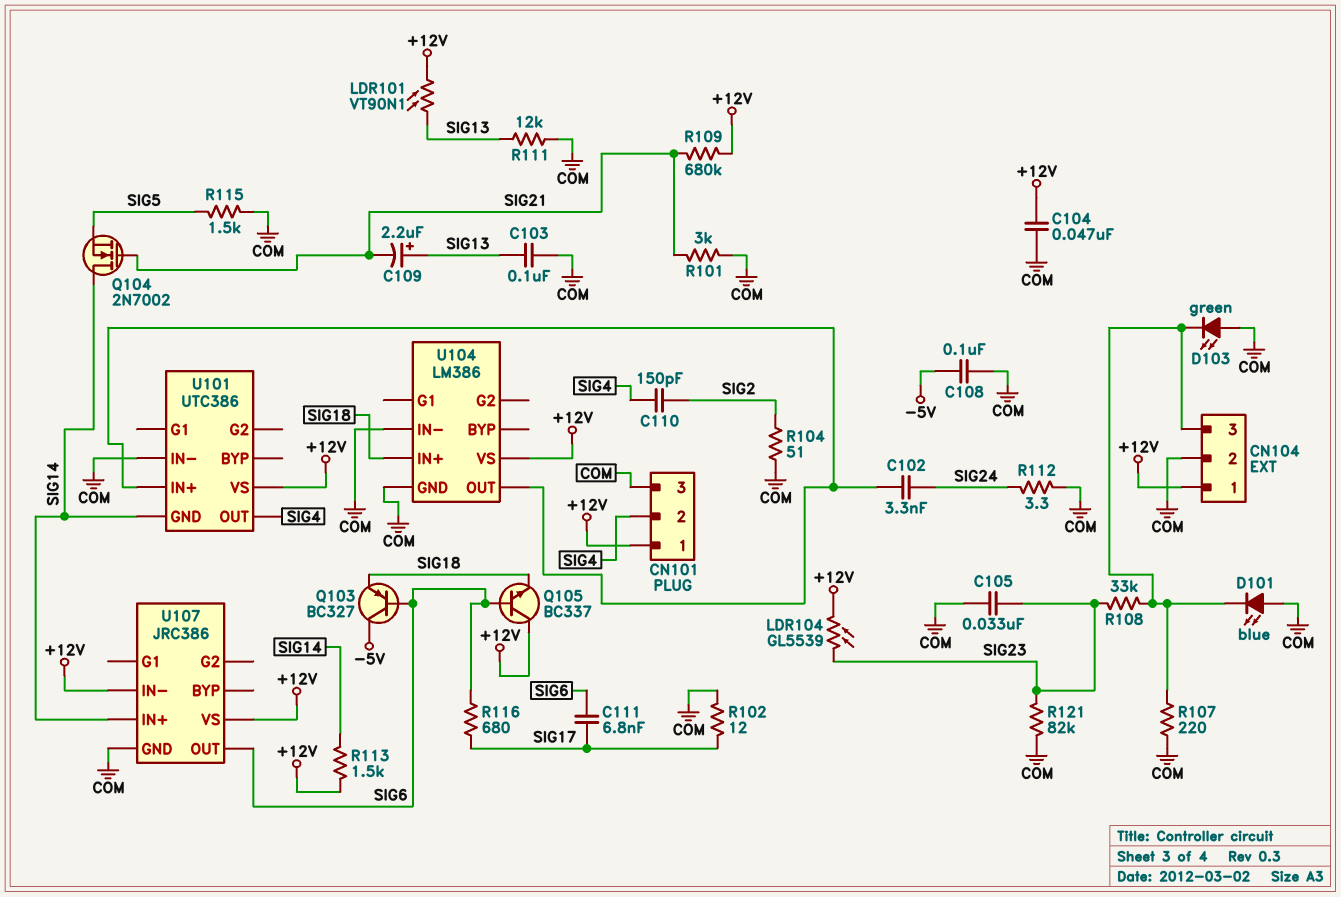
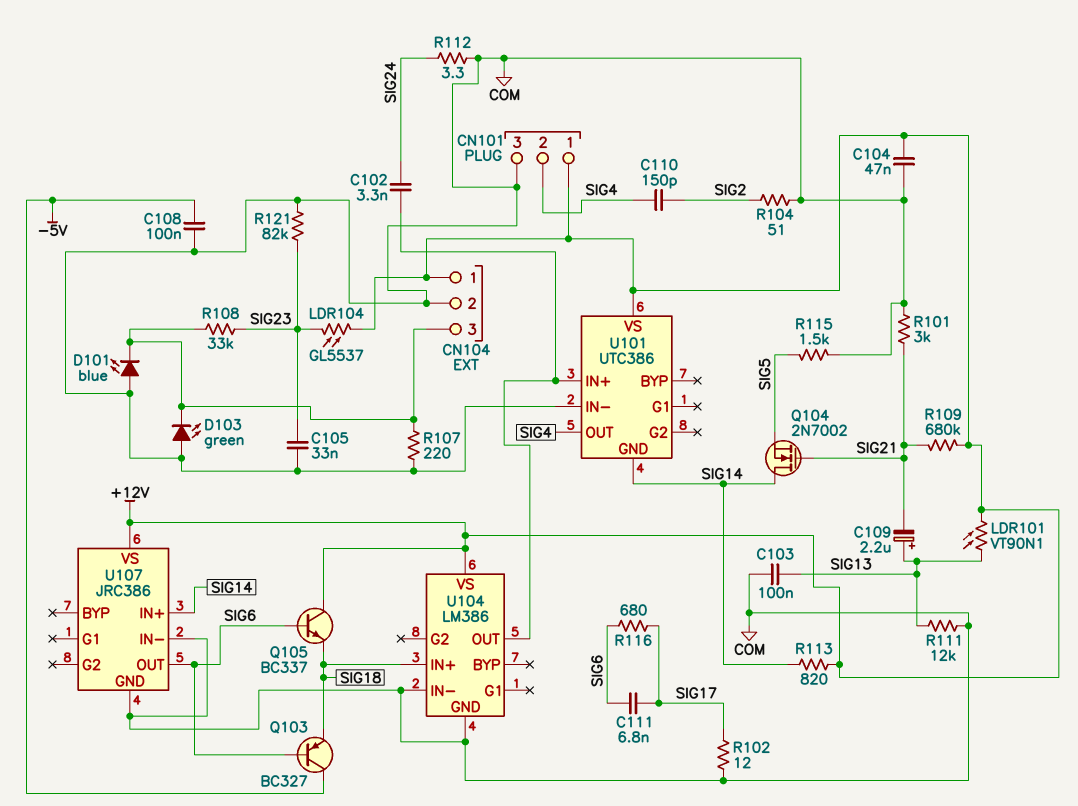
LDR104: GL5539 (+12V, SIG23) -> GL5537 (+12V, SIG23)
R113: 1.5k (+12V, SIG14) -> 820 (+12V, SIG14)
U107 pin IN-: +12V -> COM

